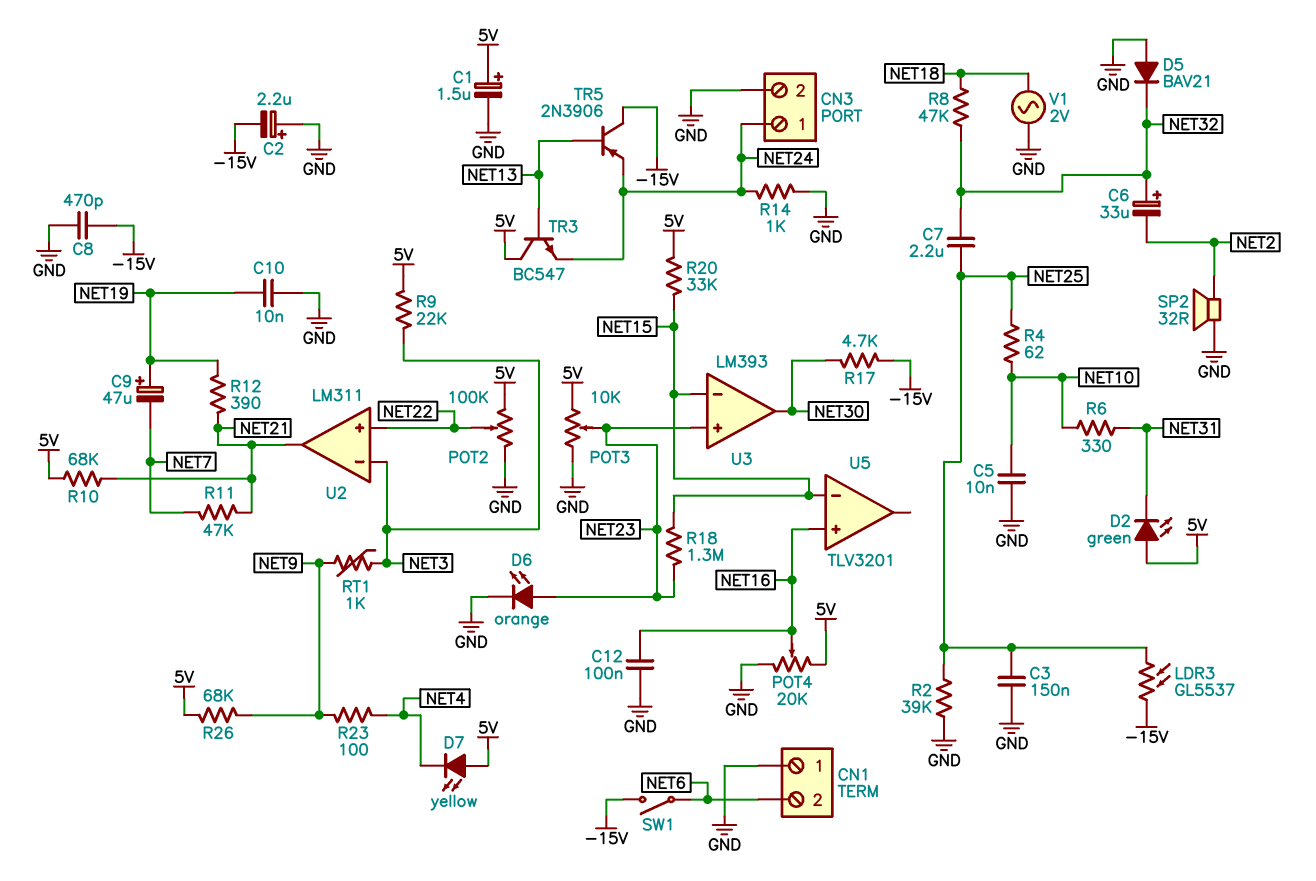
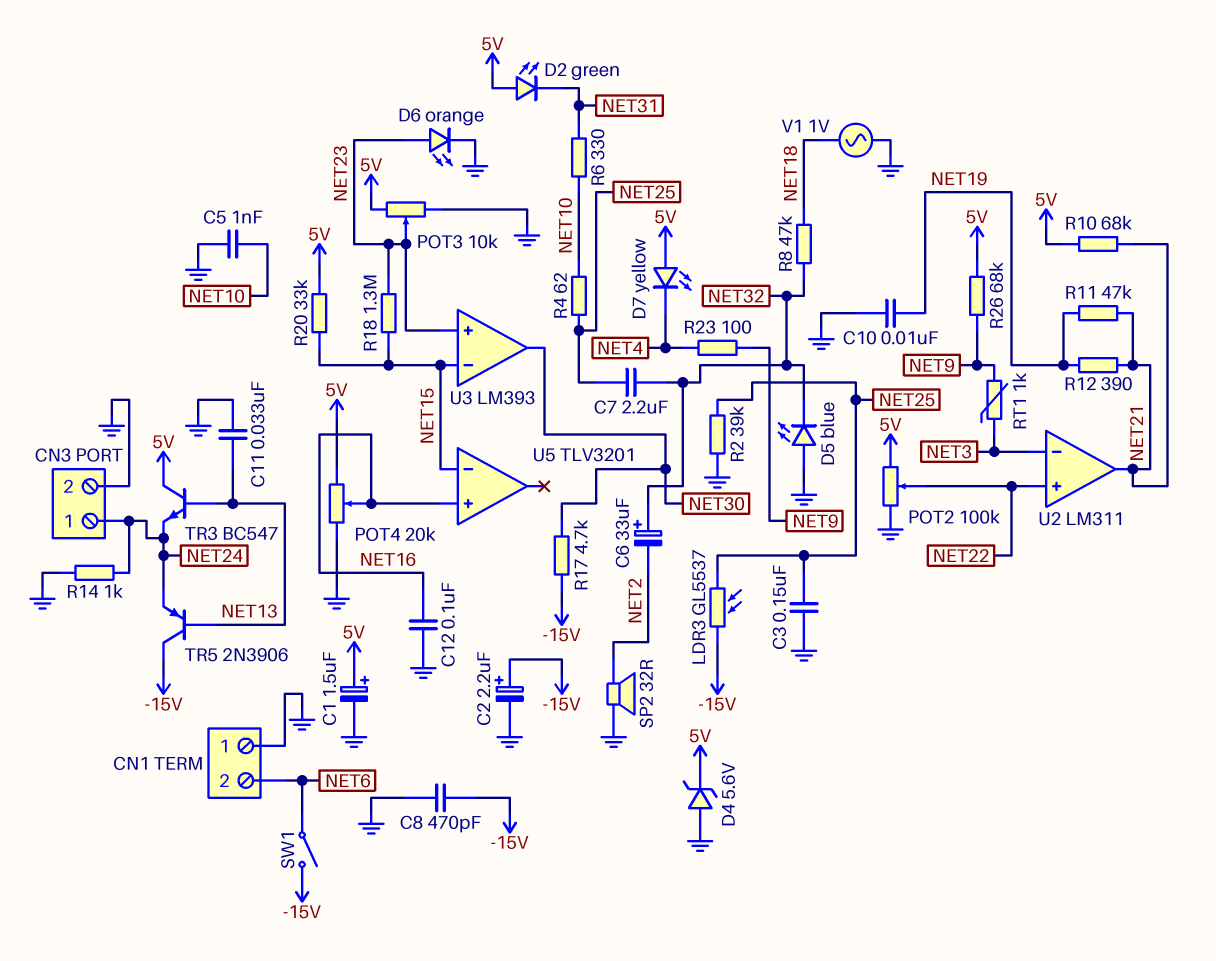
C2: 2.2uF (plus GND, minus -15V) -> 2.2uF (plus -15V, minus GND)
C5: 10nF (GND, NET10) -> 1nF (GND, NET10)
C9: 47uF (plus NET19, minus NET7) -> none
C11: none -> 33nF (GND, NET13)
D4: none -> zener 5.6V (A GND, K 5V)
D5: diode BAV21 (A GND, K NET32) -> LED blue (A GND, K NET32)
R9: 22k (5V, NET3) -> none
R11: 47k (NET7, NET21) -> 47k (NET19, NET21)
V1: AC 2V (GND, NET18) -> AC 1V (GND, NET18)

